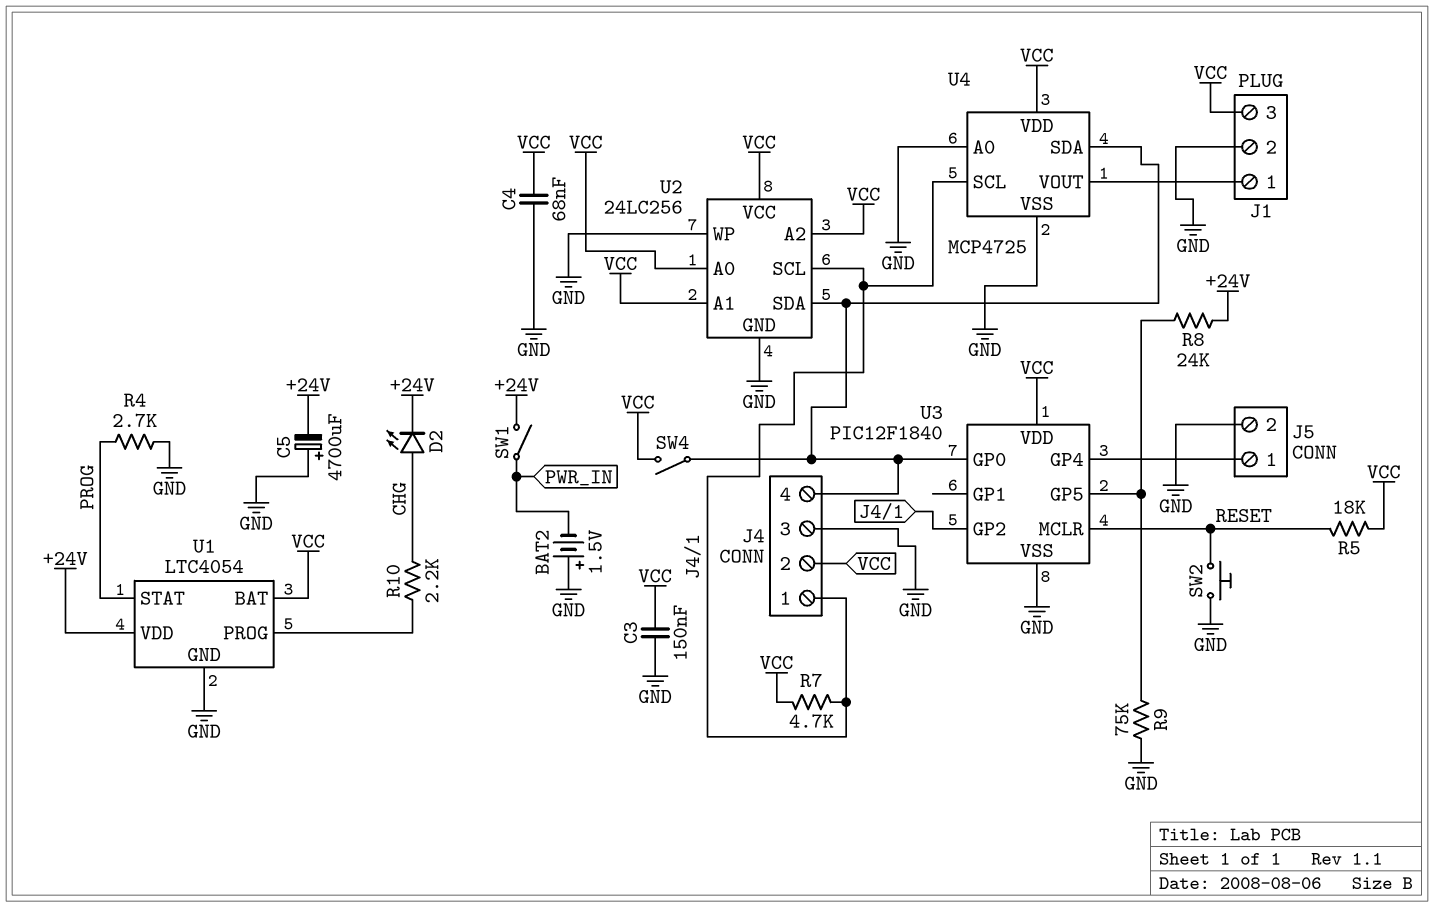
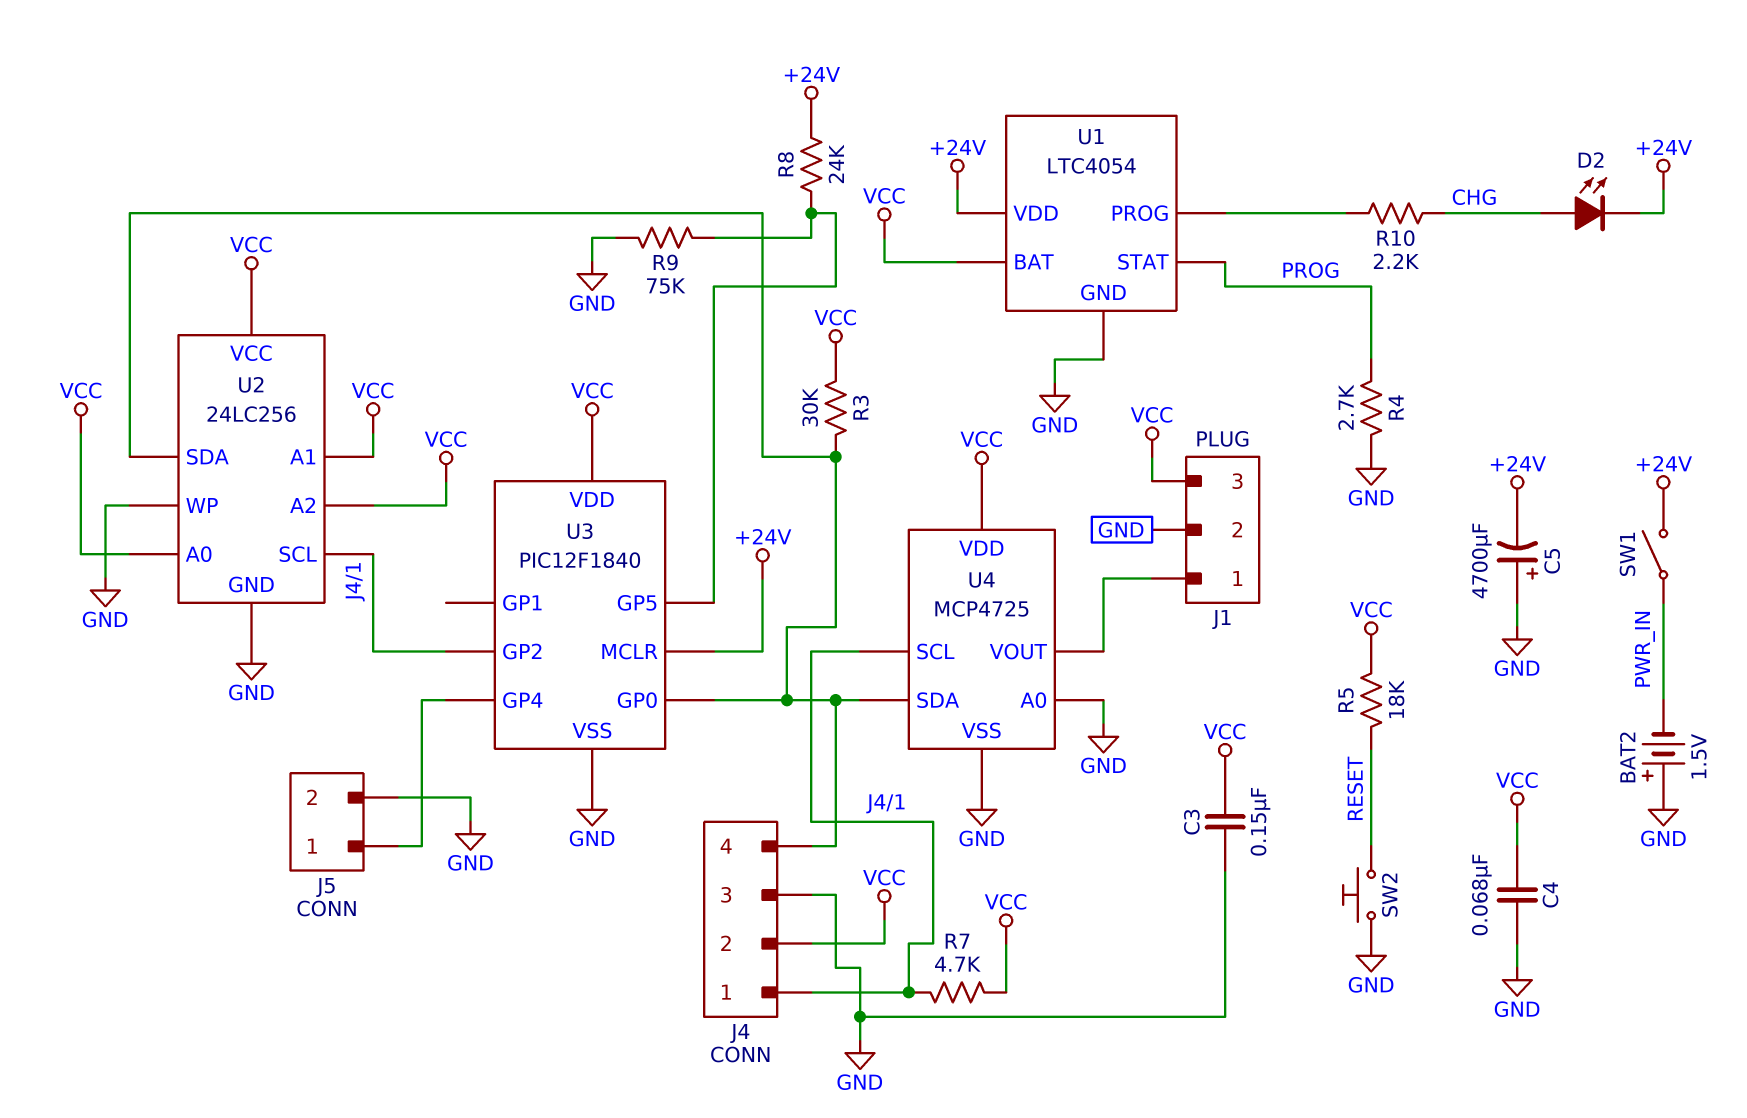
R3: none -> 30k (J4/4, VCC)
SW4: switch (J4/4, VCC) -> none
U3 pin MCLR: RESET -> +24V

